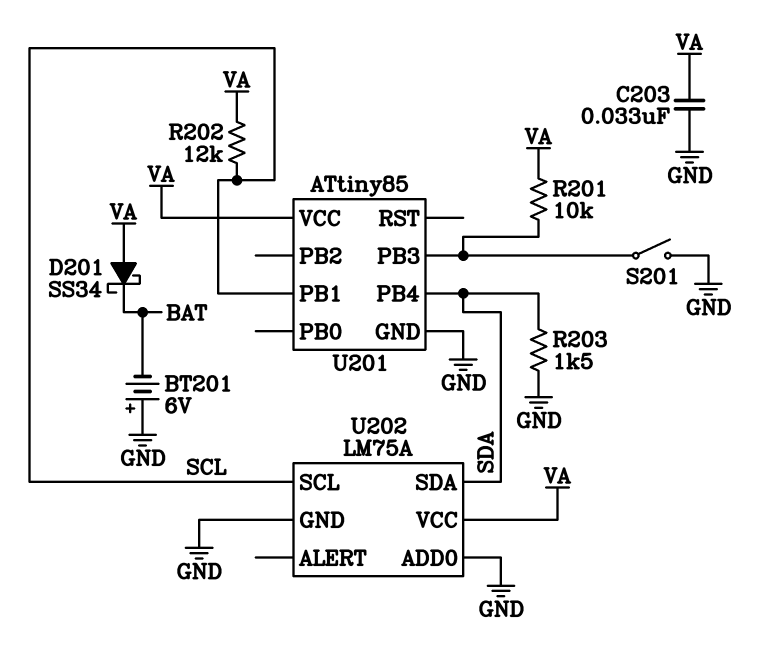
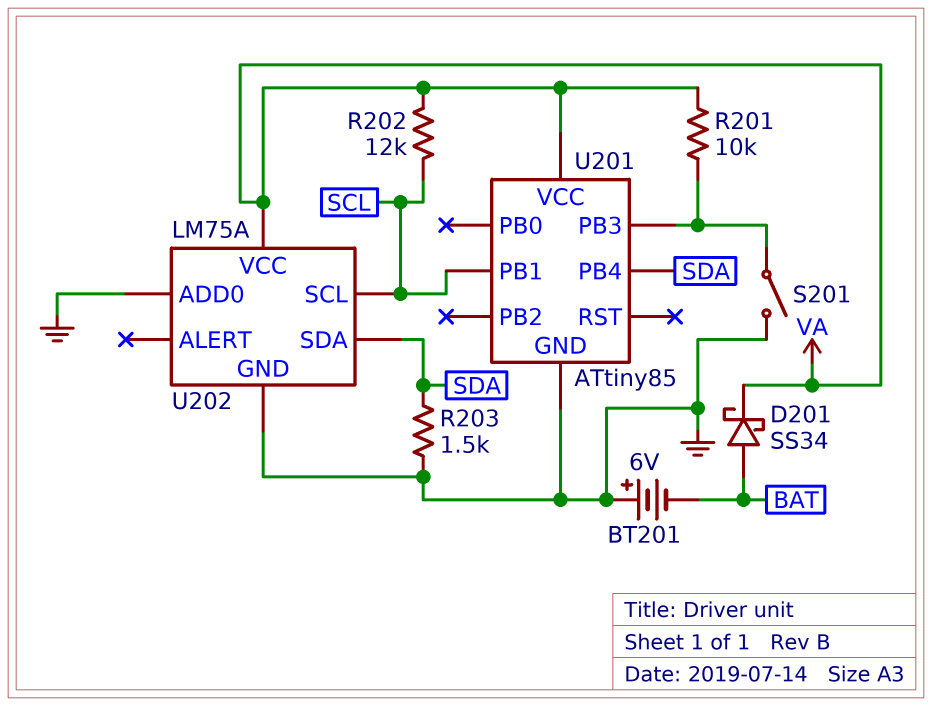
C203: 33nF (GND, VA) -> none
D201: schottky SS34 (A VA, K BAT) -> schottky SS34 (A BAT, K VA)

